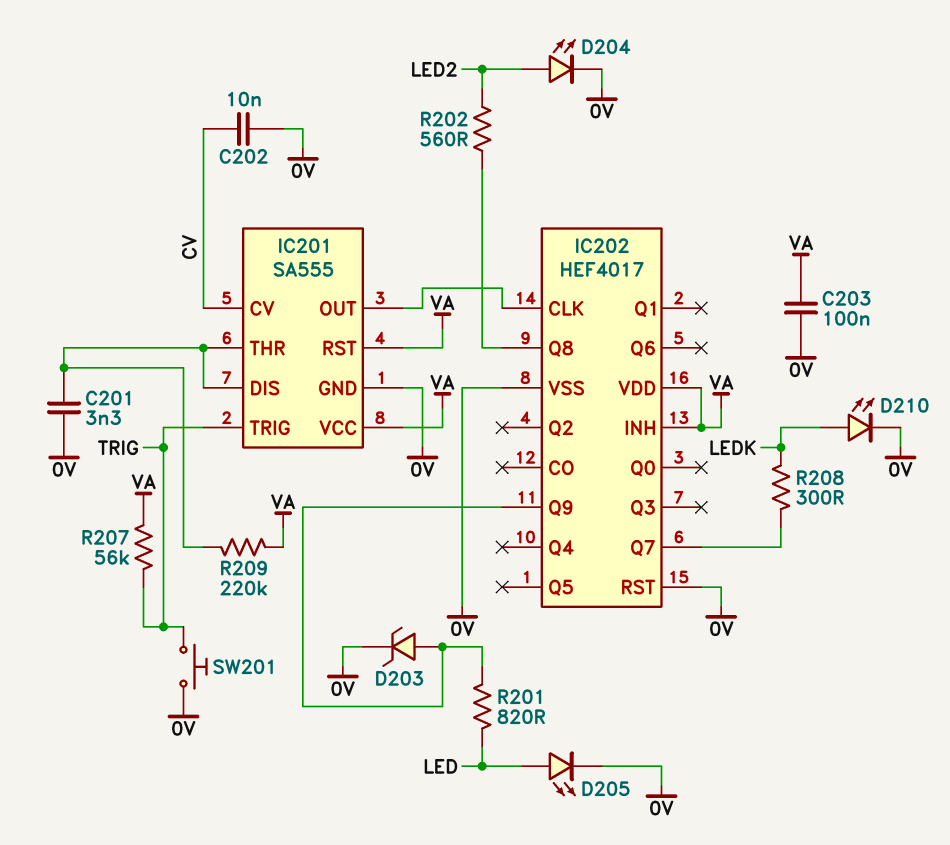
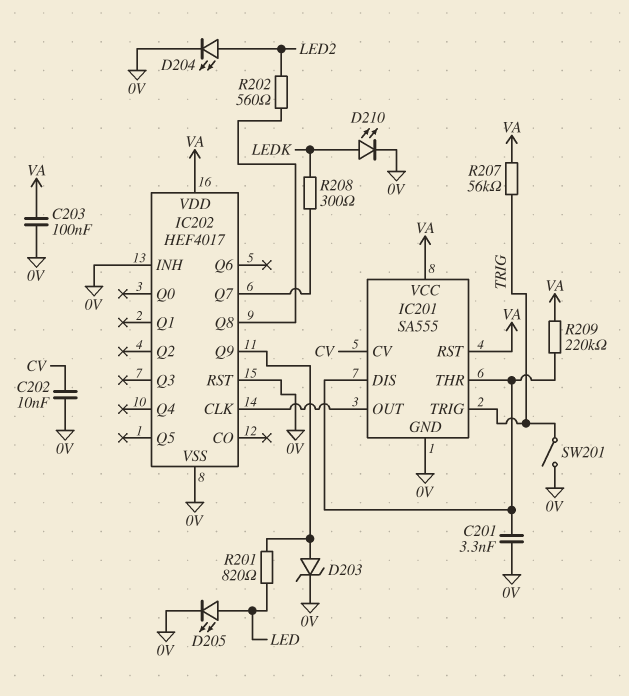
IC202 pin INH: VA -> 0V
SW201: button (0V, TRIG) -> switch (0V, TRIG)

